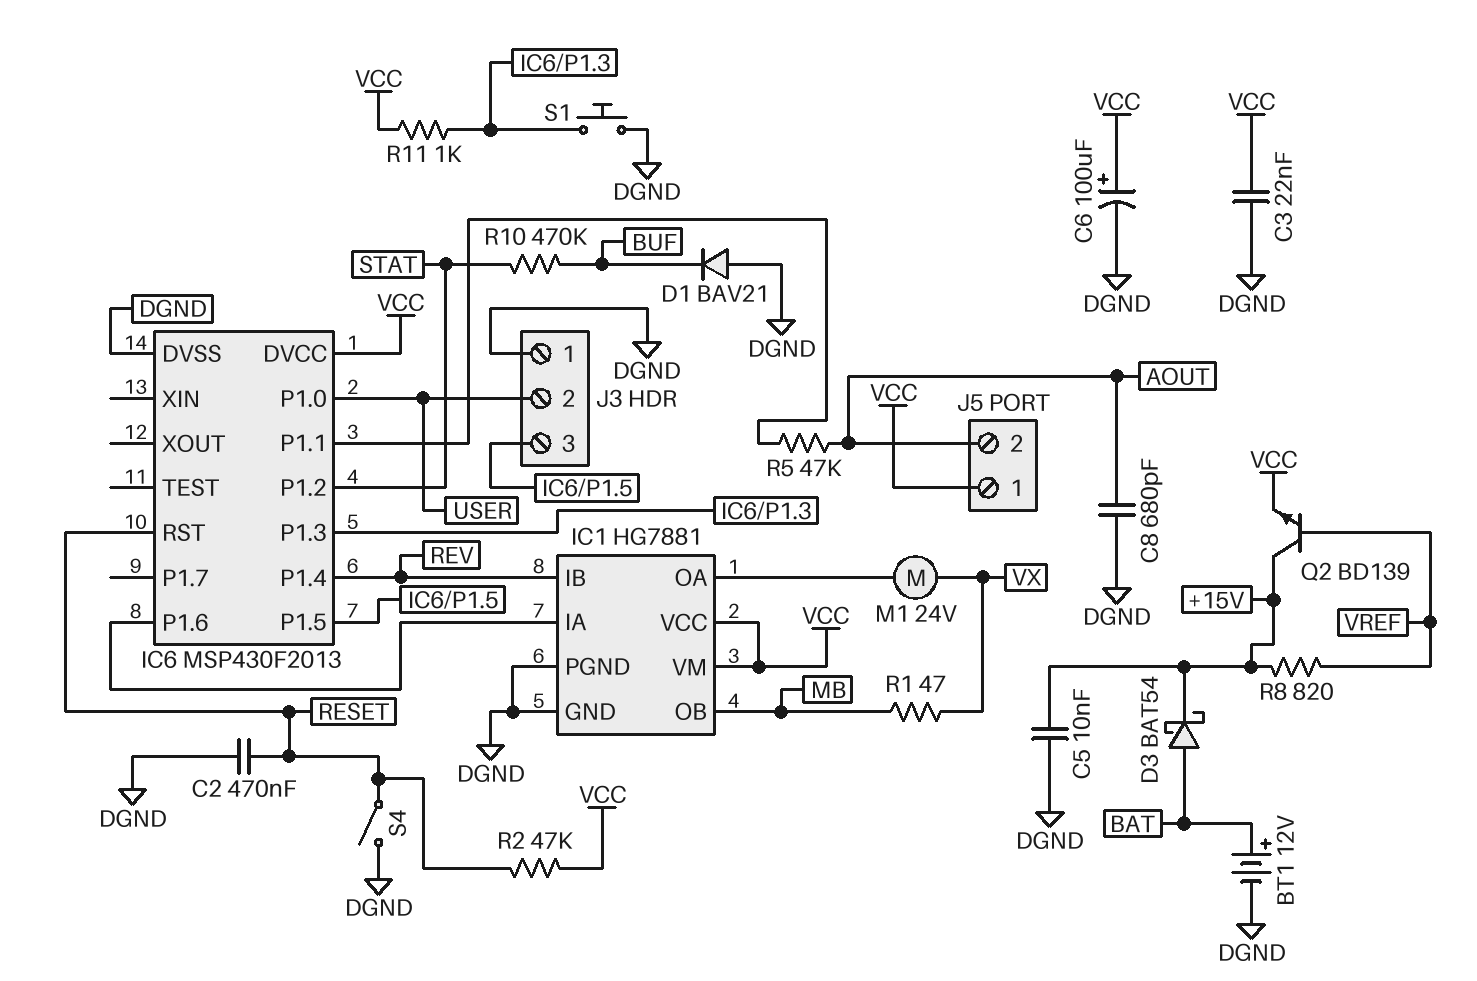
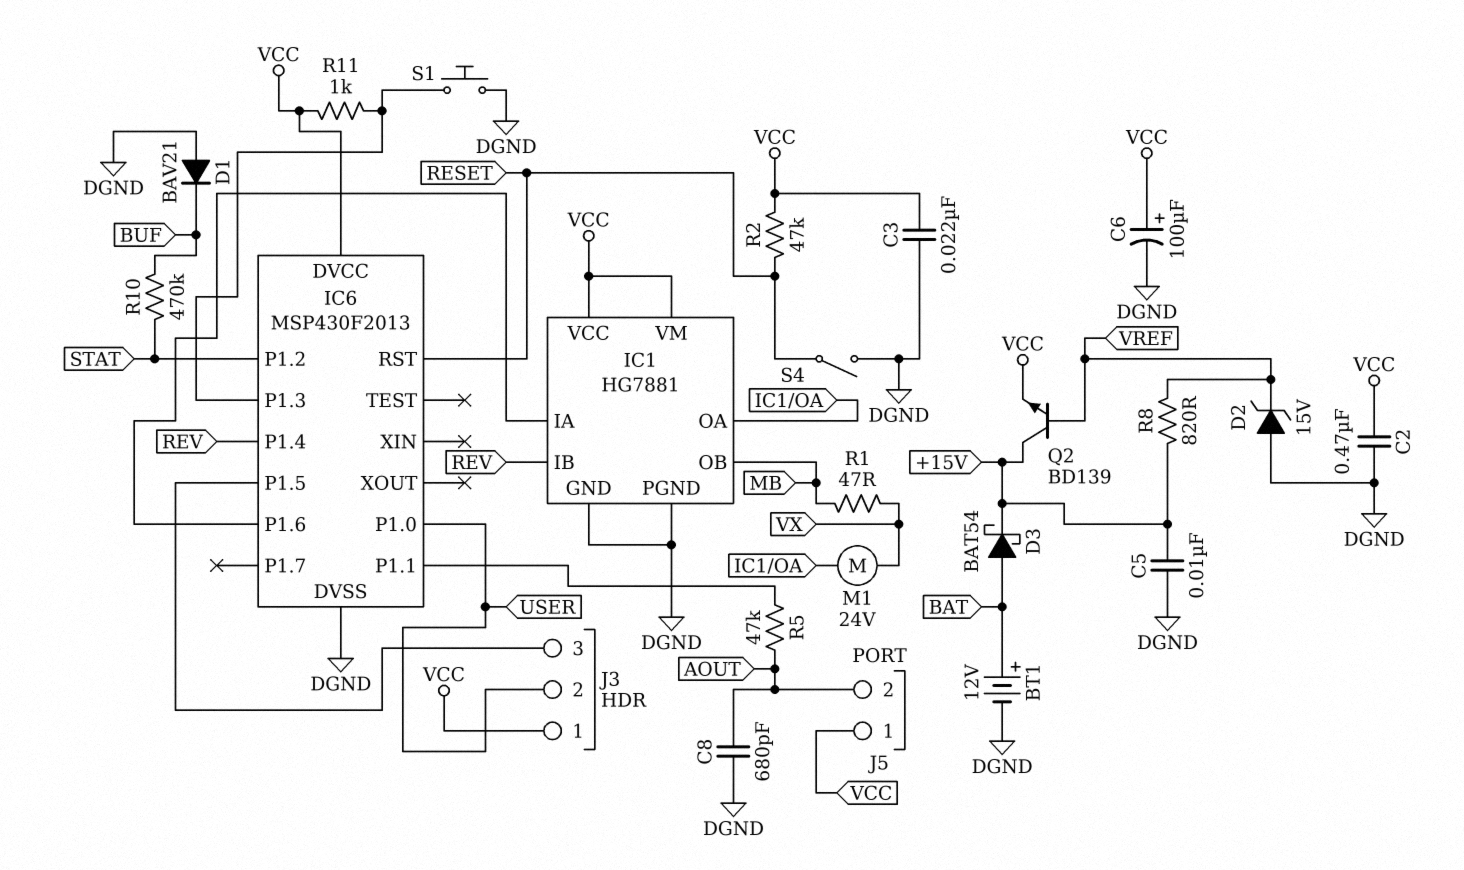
C2: 470nF (DGND, RESET) -> 470nF (DGND, VCC)
D2: none -> zener 15V (A DGND, K VREF)
J3 pin 1: DGND -> VCC

